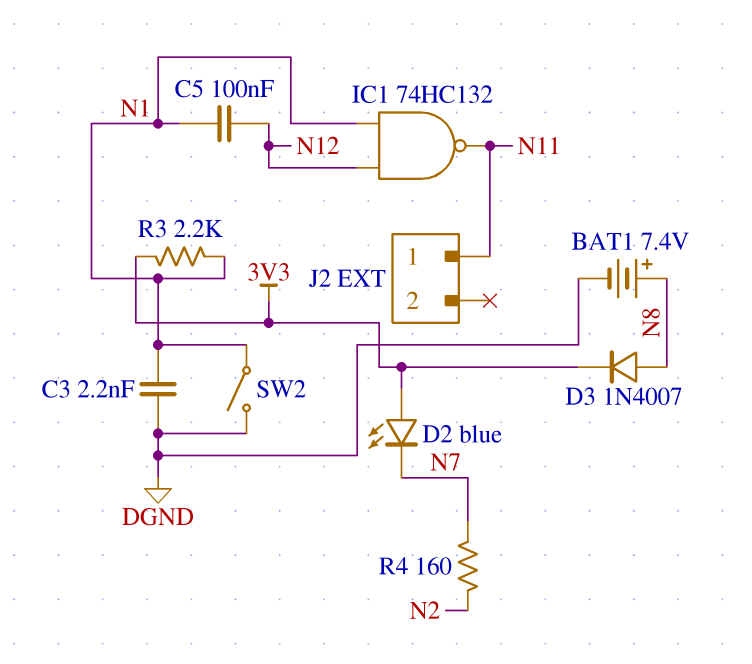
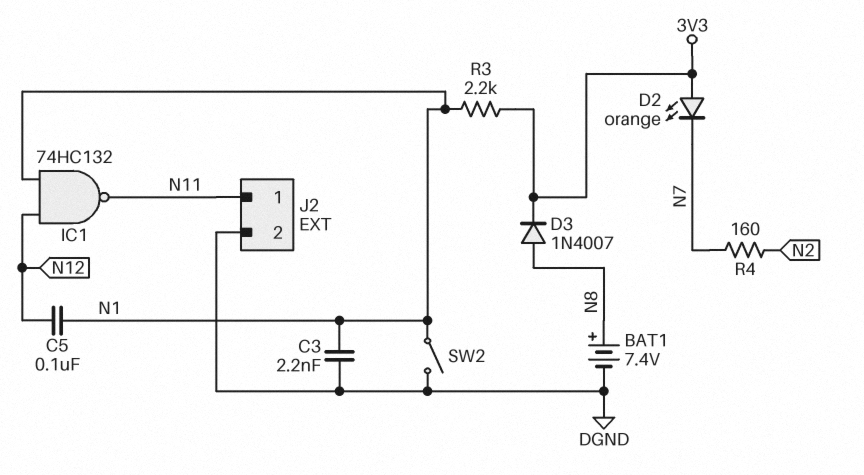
D2: LED blue (A 3V3, K N7) -> LED orange (A 3V3, K N7)
J2 pin 2: none -> DGND

